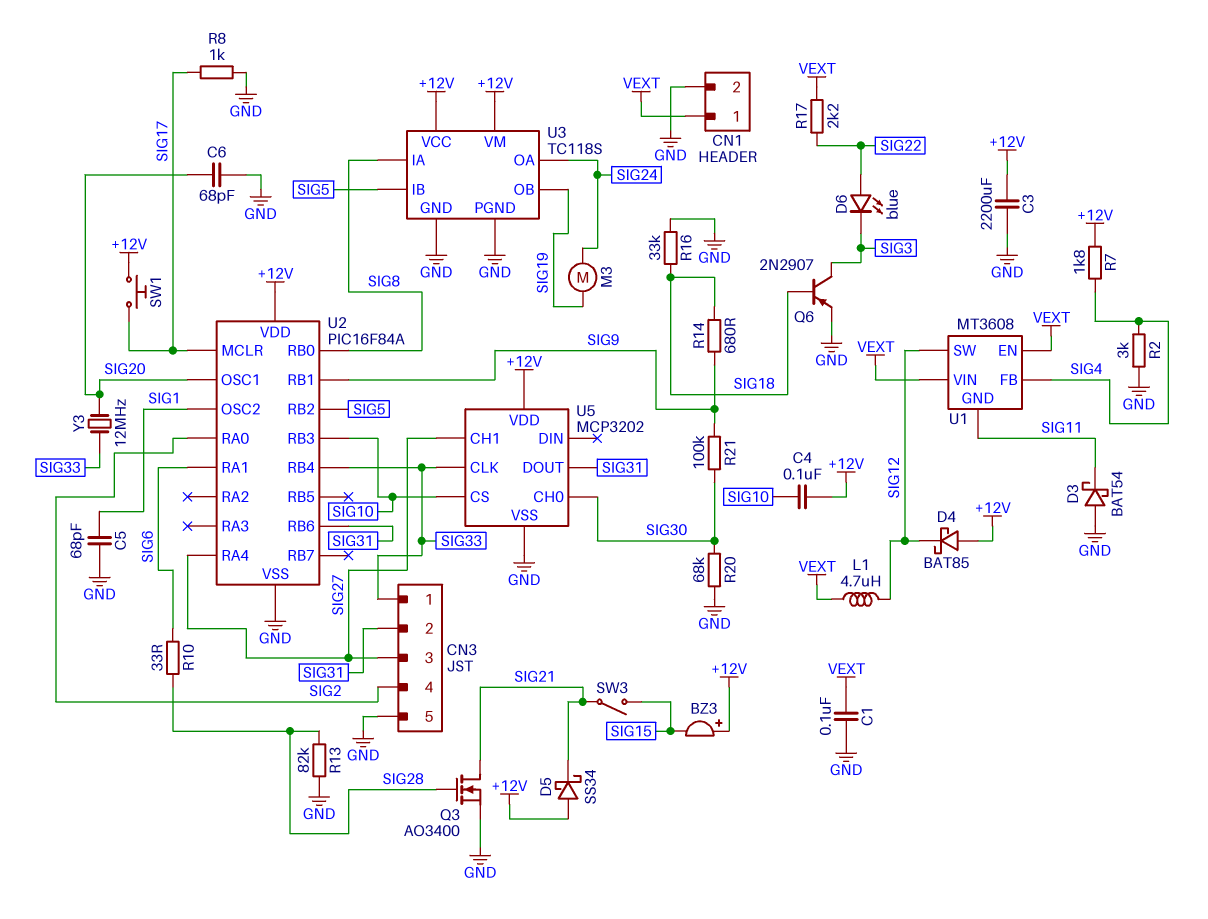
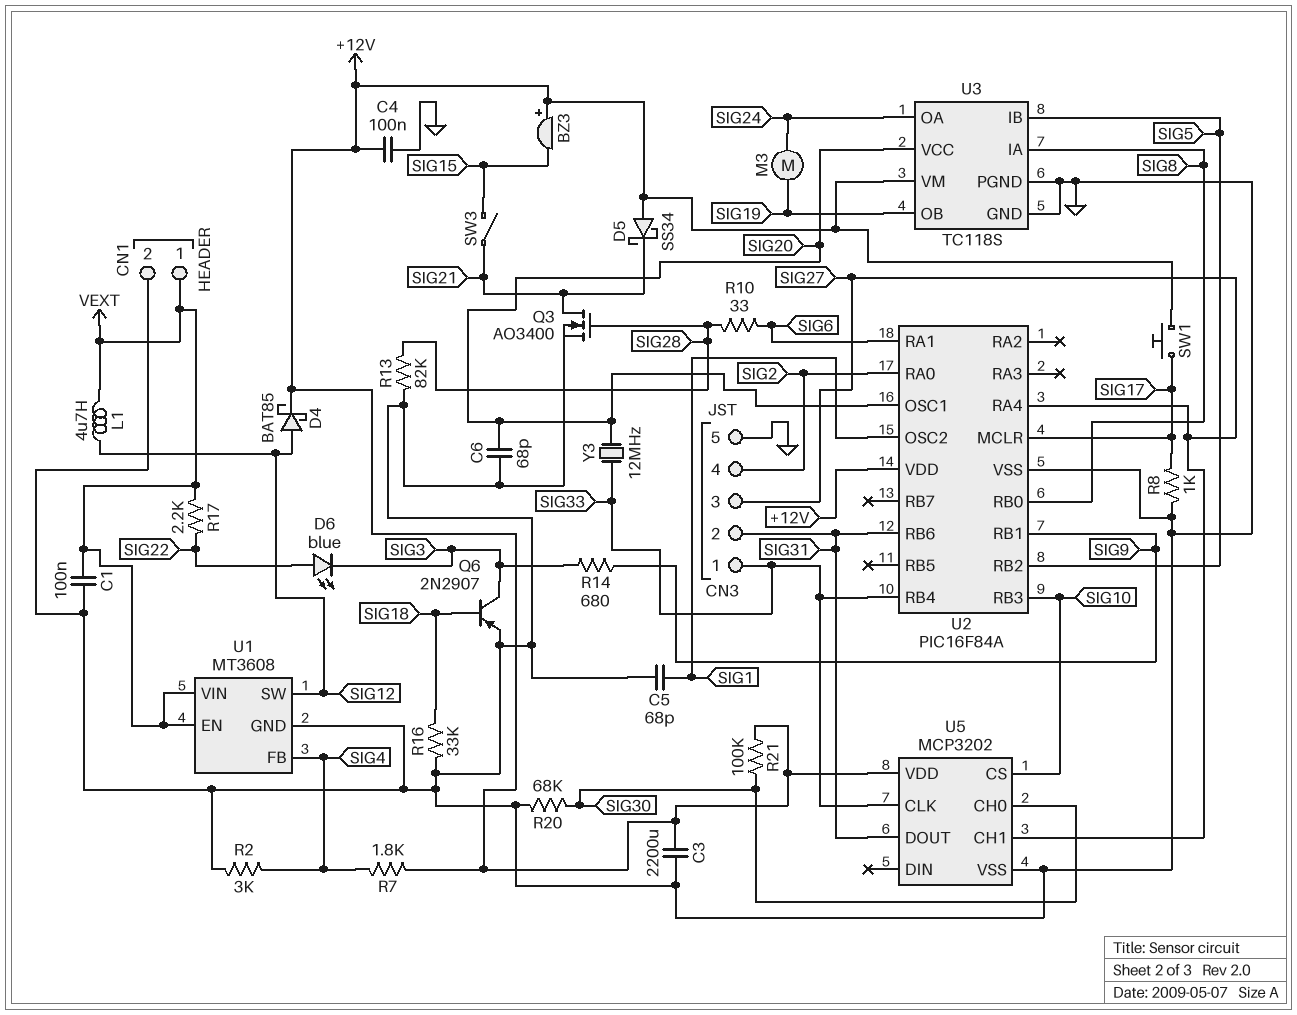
C4: 100nF (+12V, SIG10) -> 100nF (+12V, GND)
D3: schottky BAT54 (A GND, K SIG11) -> none
D4: schottky BAT85 (A +12V, K SIG12) -> schottky BAT85 (A SIG12, K +12V)
R14: 680 (SIG9, SIG18) -> 680 (SIG3, SIG9)
R21: 100k (SIG9, SIG30) -> 100k (+12V, SIG30)
U1 pin GND: SIG11 -> GND
U3 pin VCC: +12V -> SIG20

